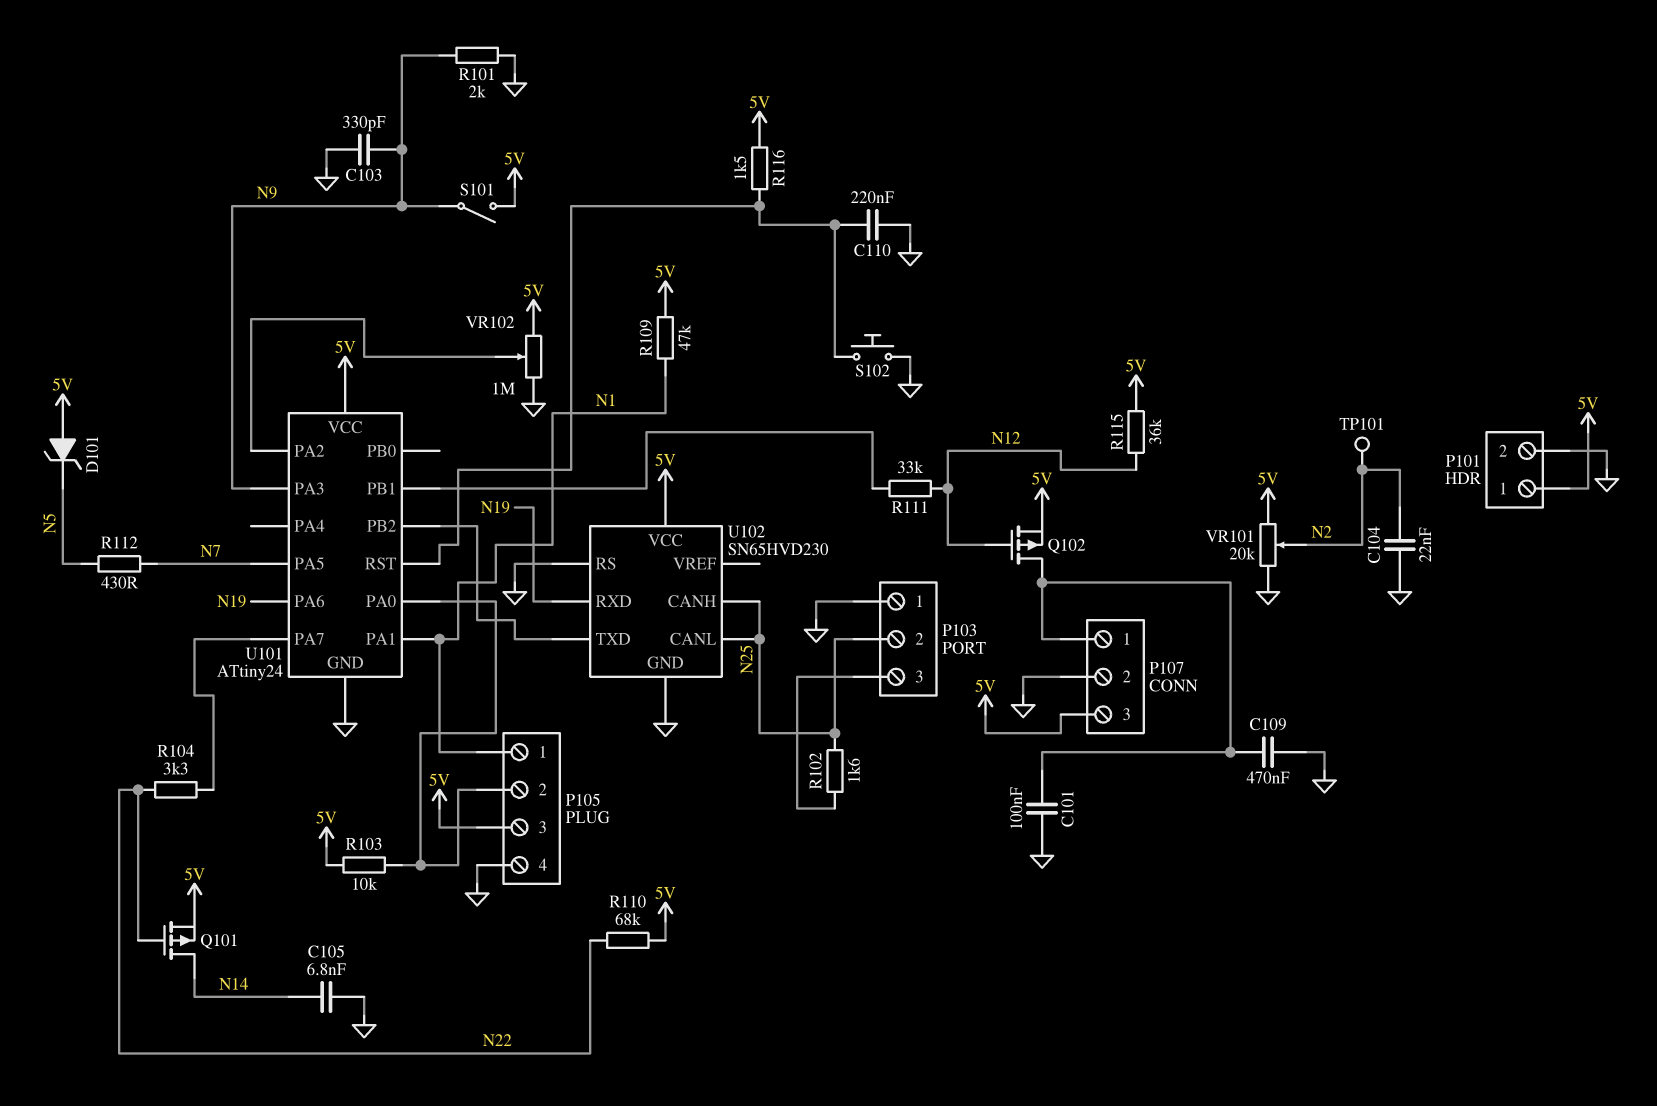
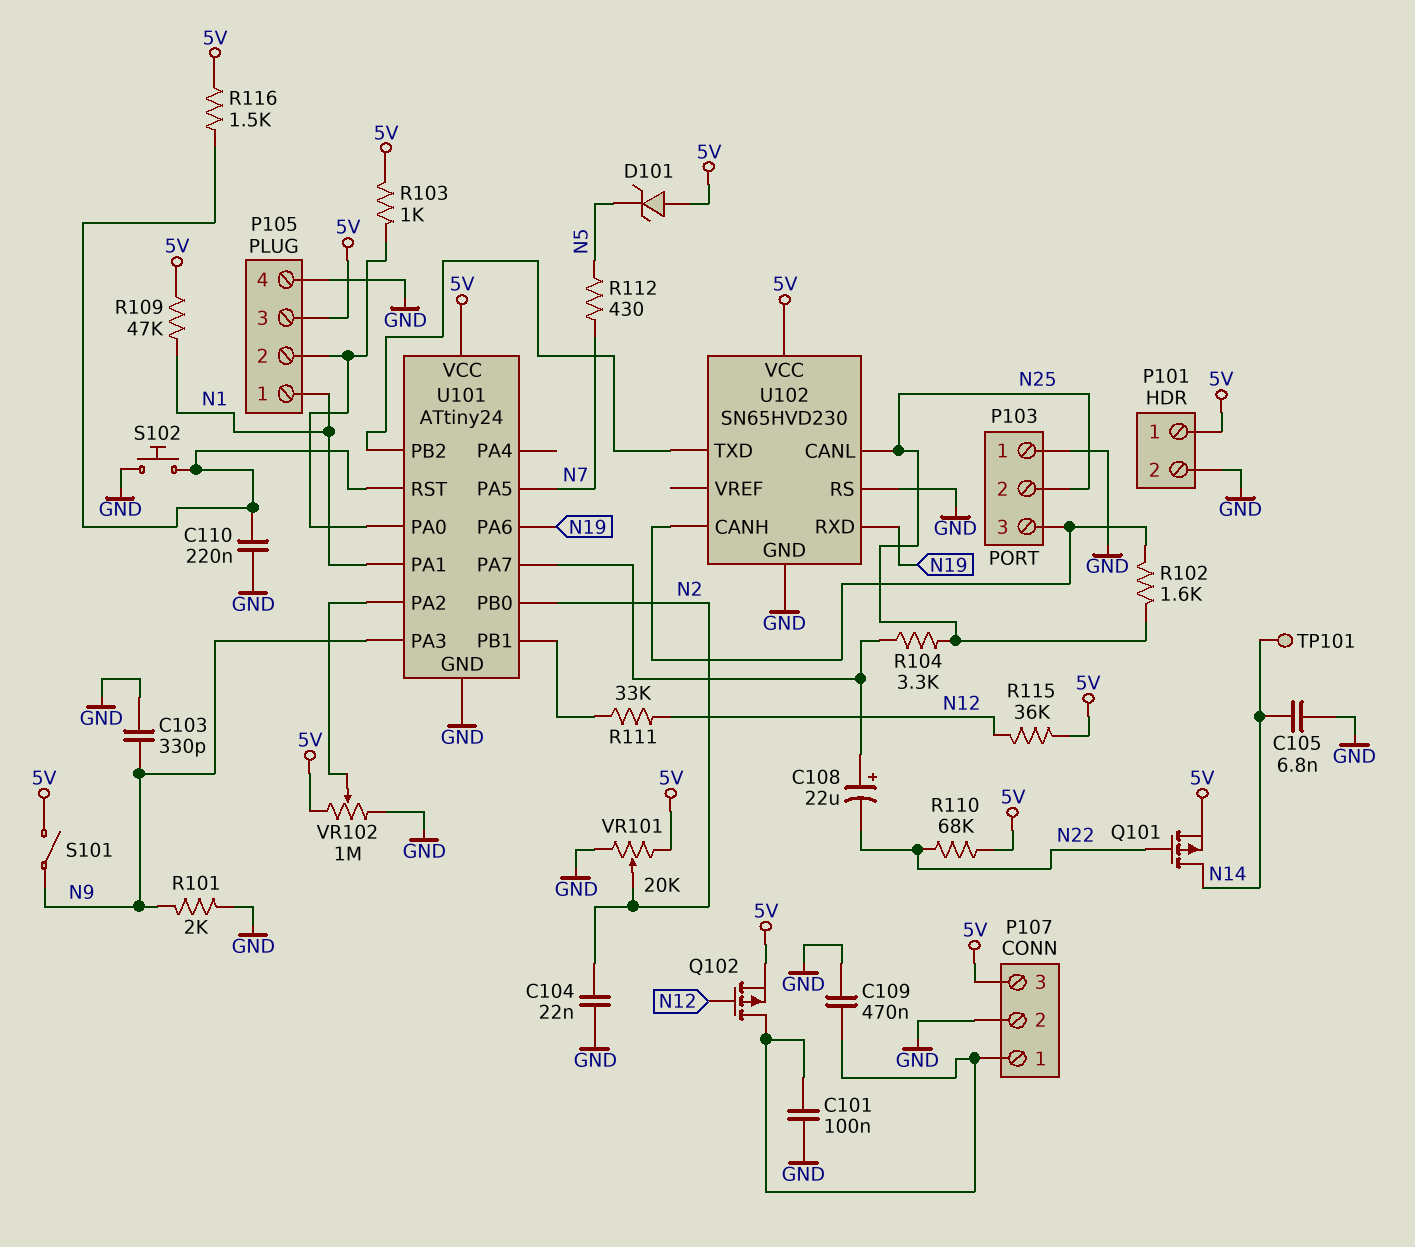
C108: none -> 22uF (plus U101/PA7, minus N22)
R103: 10k (5V, P105/2) -> 1k (5V, P105/2)
R104: 3.3k (N22, U101/PA7) -> 3.3k (N25, U101/PA7)
TP101: test point (N2) -> test point (N14)
U101 pin PB0: none -> N2
U102 pin CANH: N25 -> P103/3

